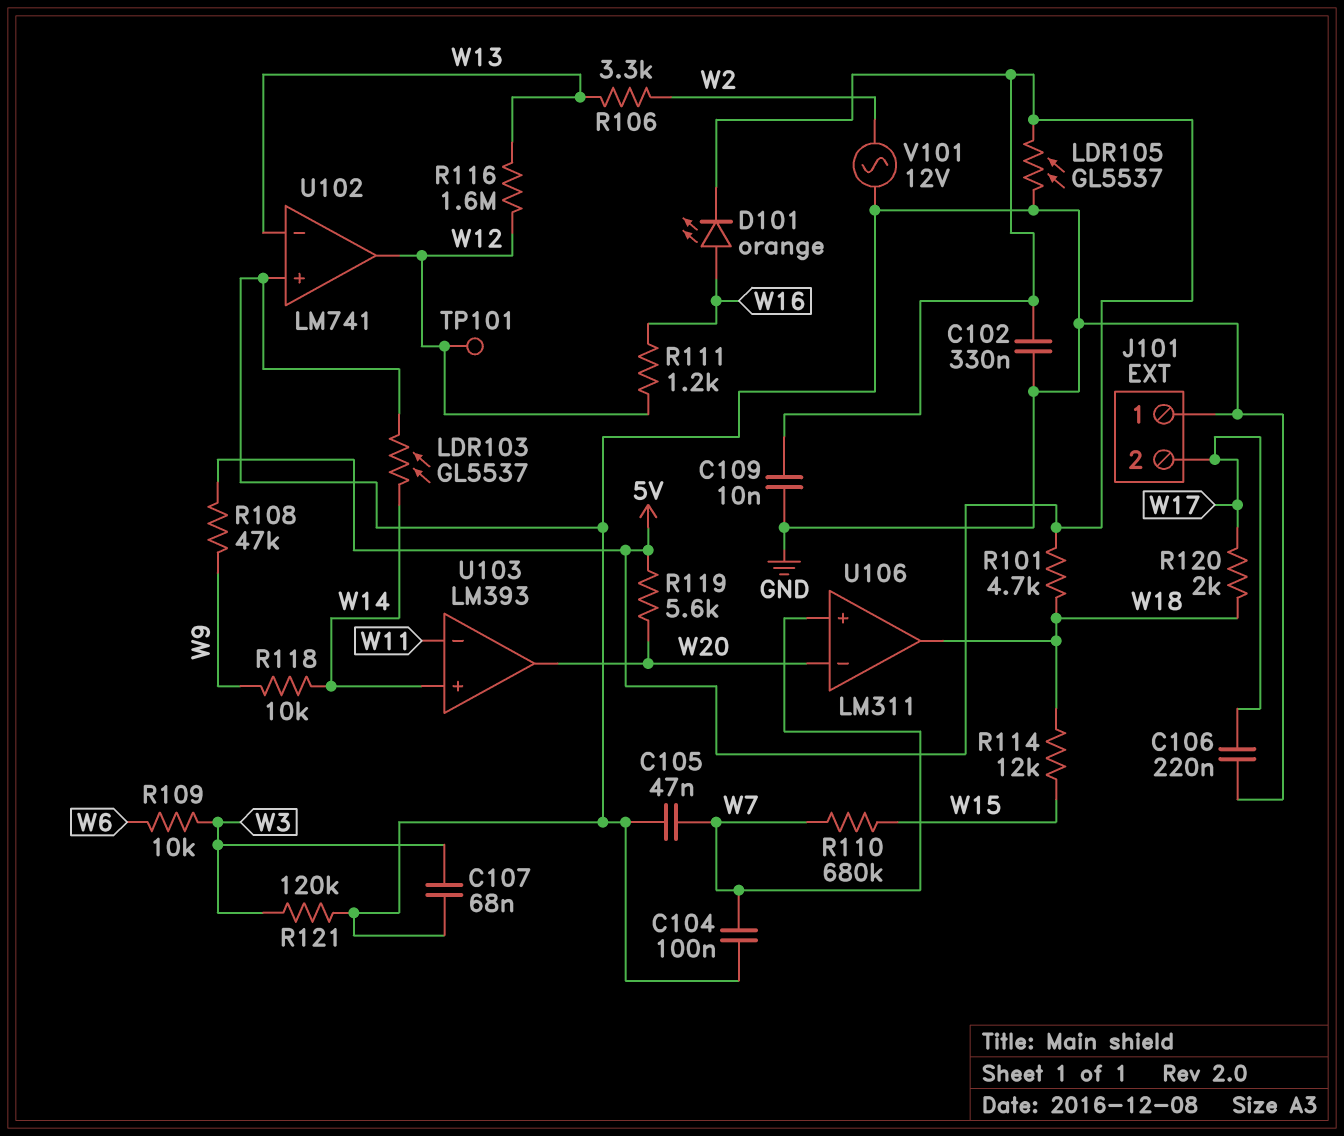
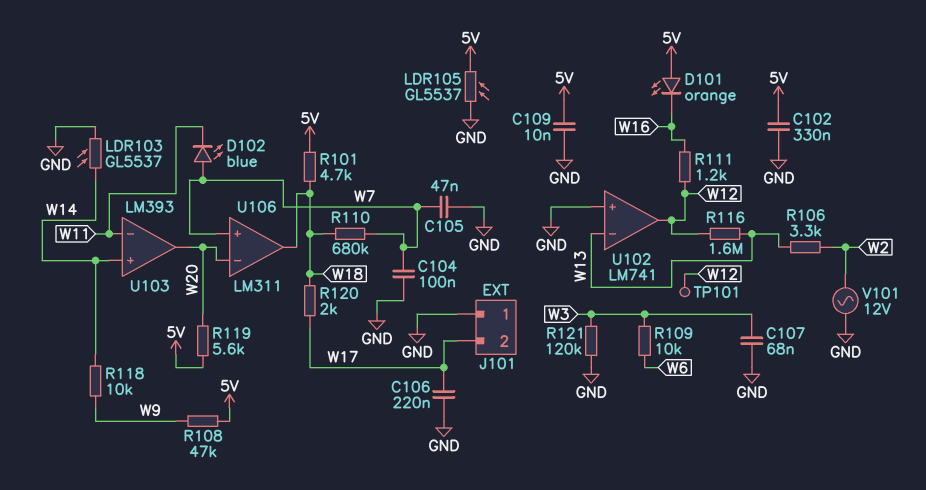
D101: LED orange (A W16, K 5V) -> LED orange (A 5V, K W16)
D102: none -> LED blue (A W7, K W11)
R110: 680k (W7, W15) -> 680k (W7, W18)
R114: 12k (W15, W18) -> none

